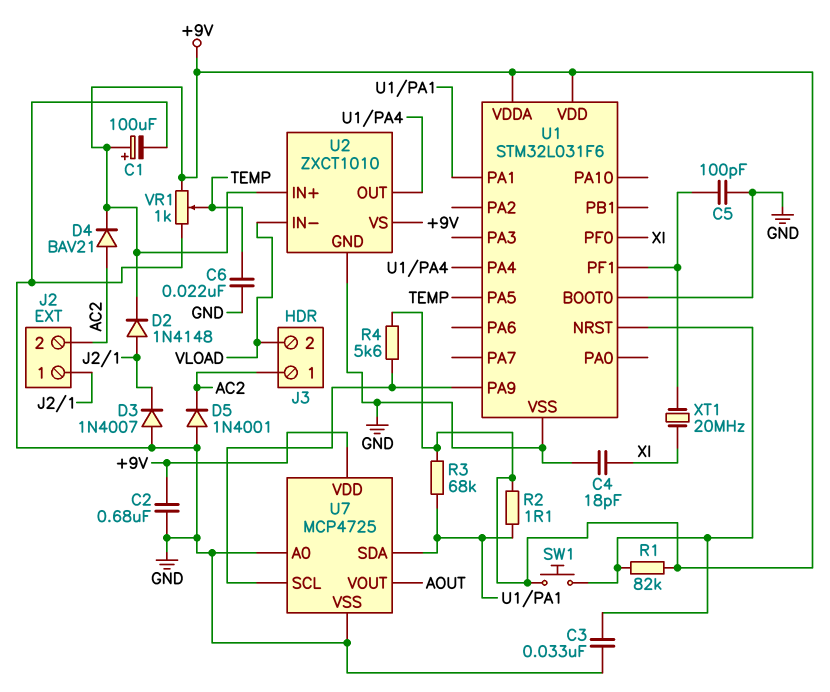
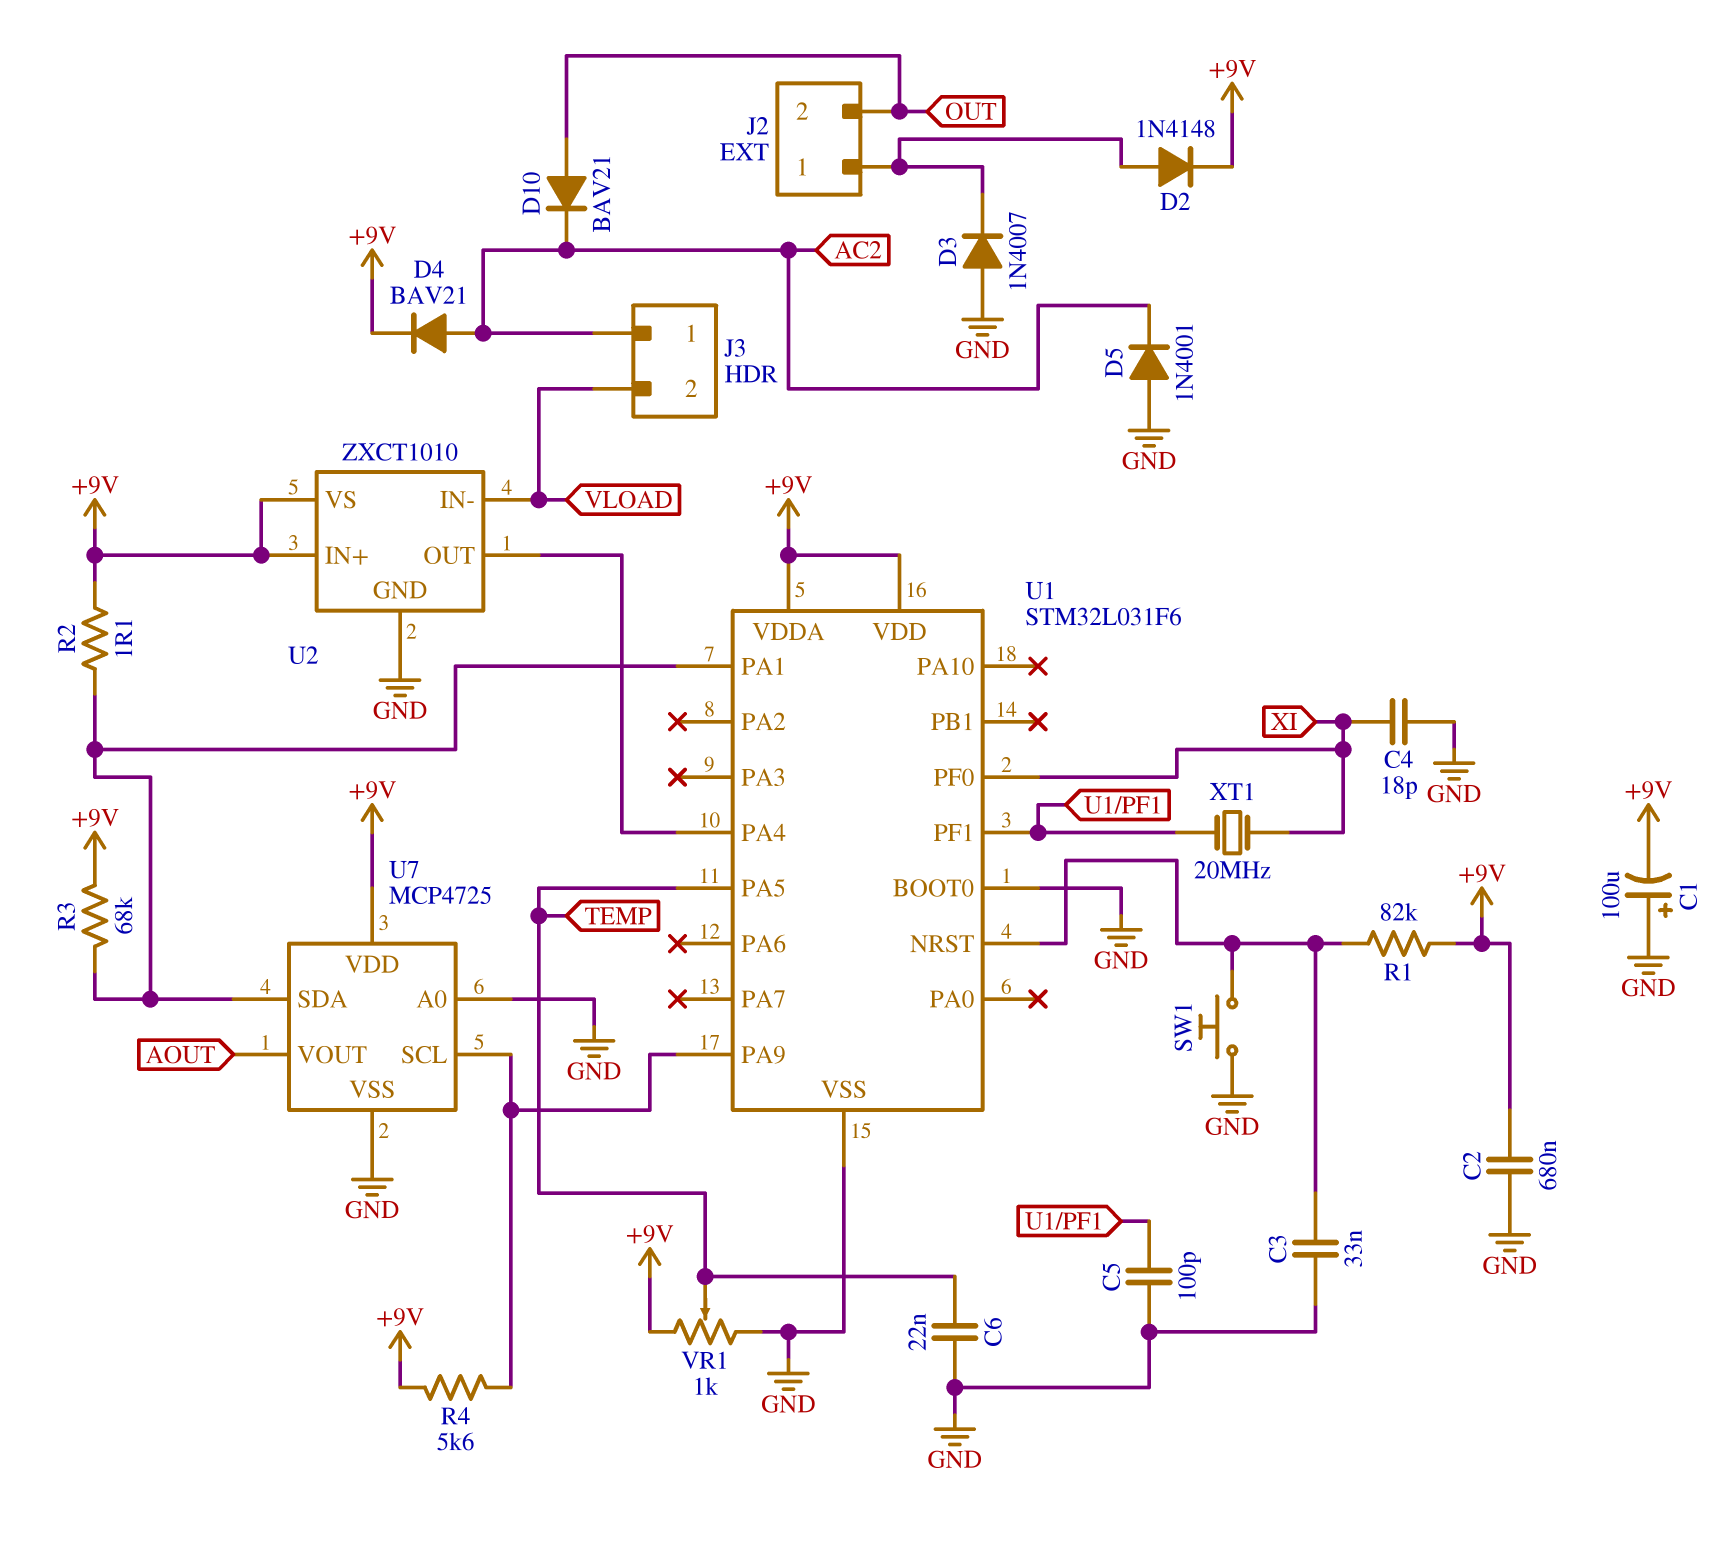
C1: 100uF (plus +9V, minus GND) -> 100uF (plus GND, minus +9V)
D10: none -> diode BAV21 (A OUT, K AC2)
J2 pin 2: AC2 -> OUT
SW1: button (+9V, U1/NRST) -> button (GND, U1/NRST)

